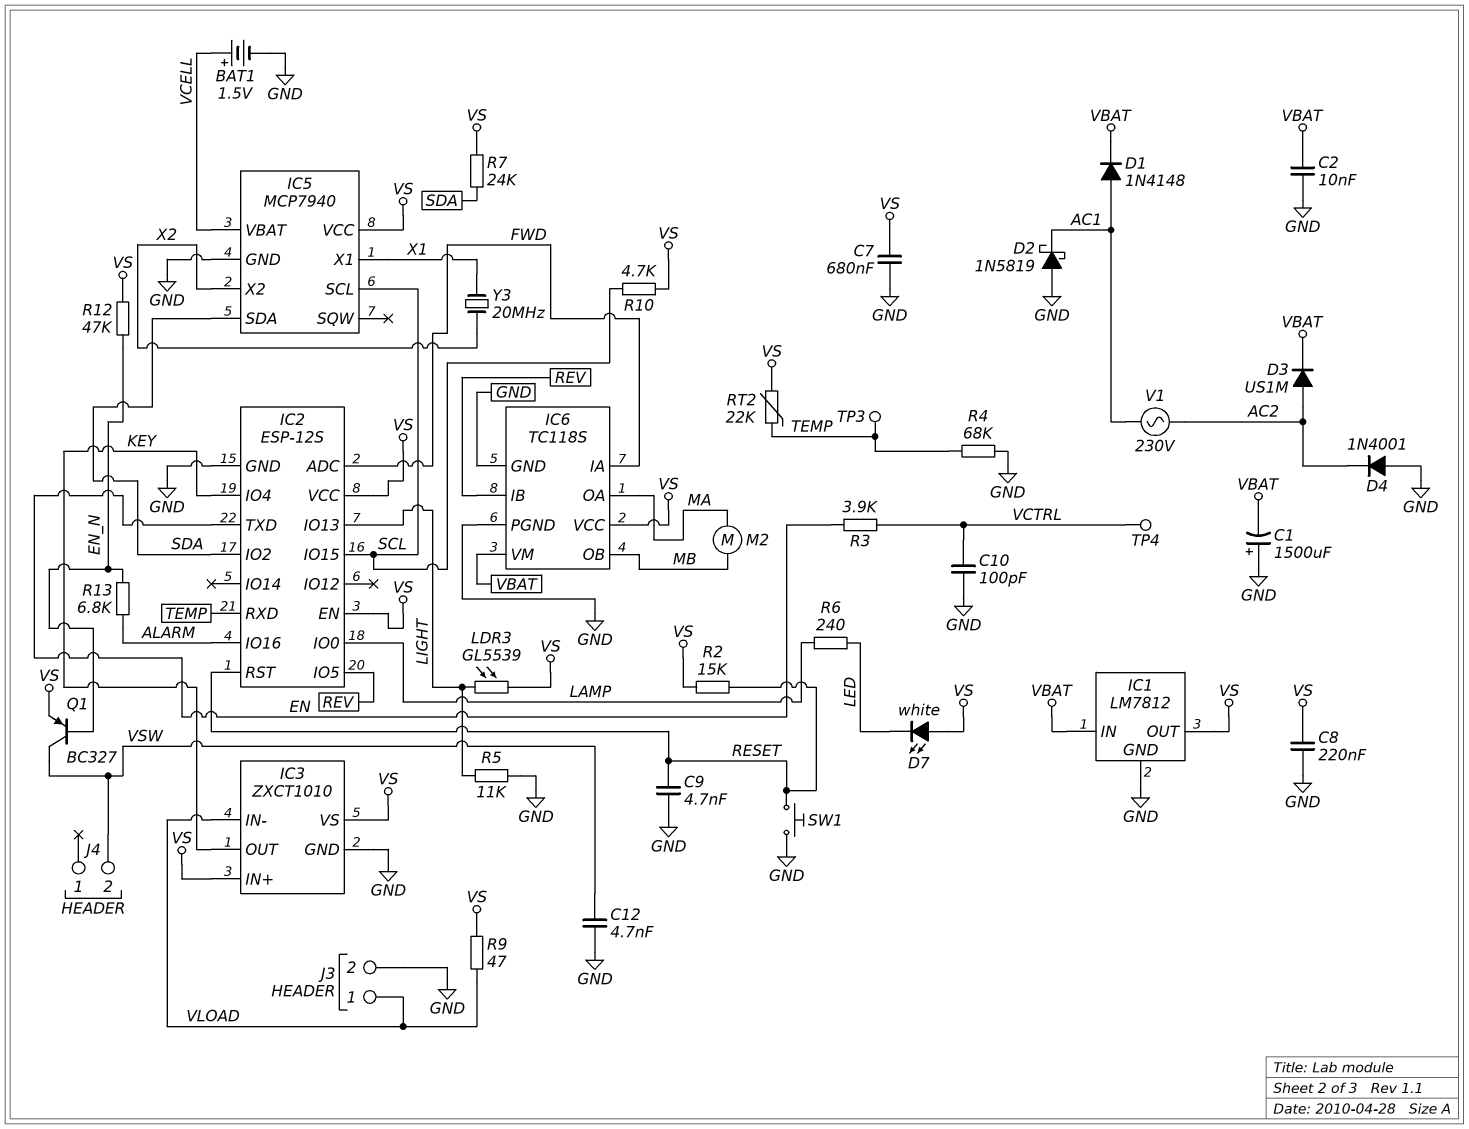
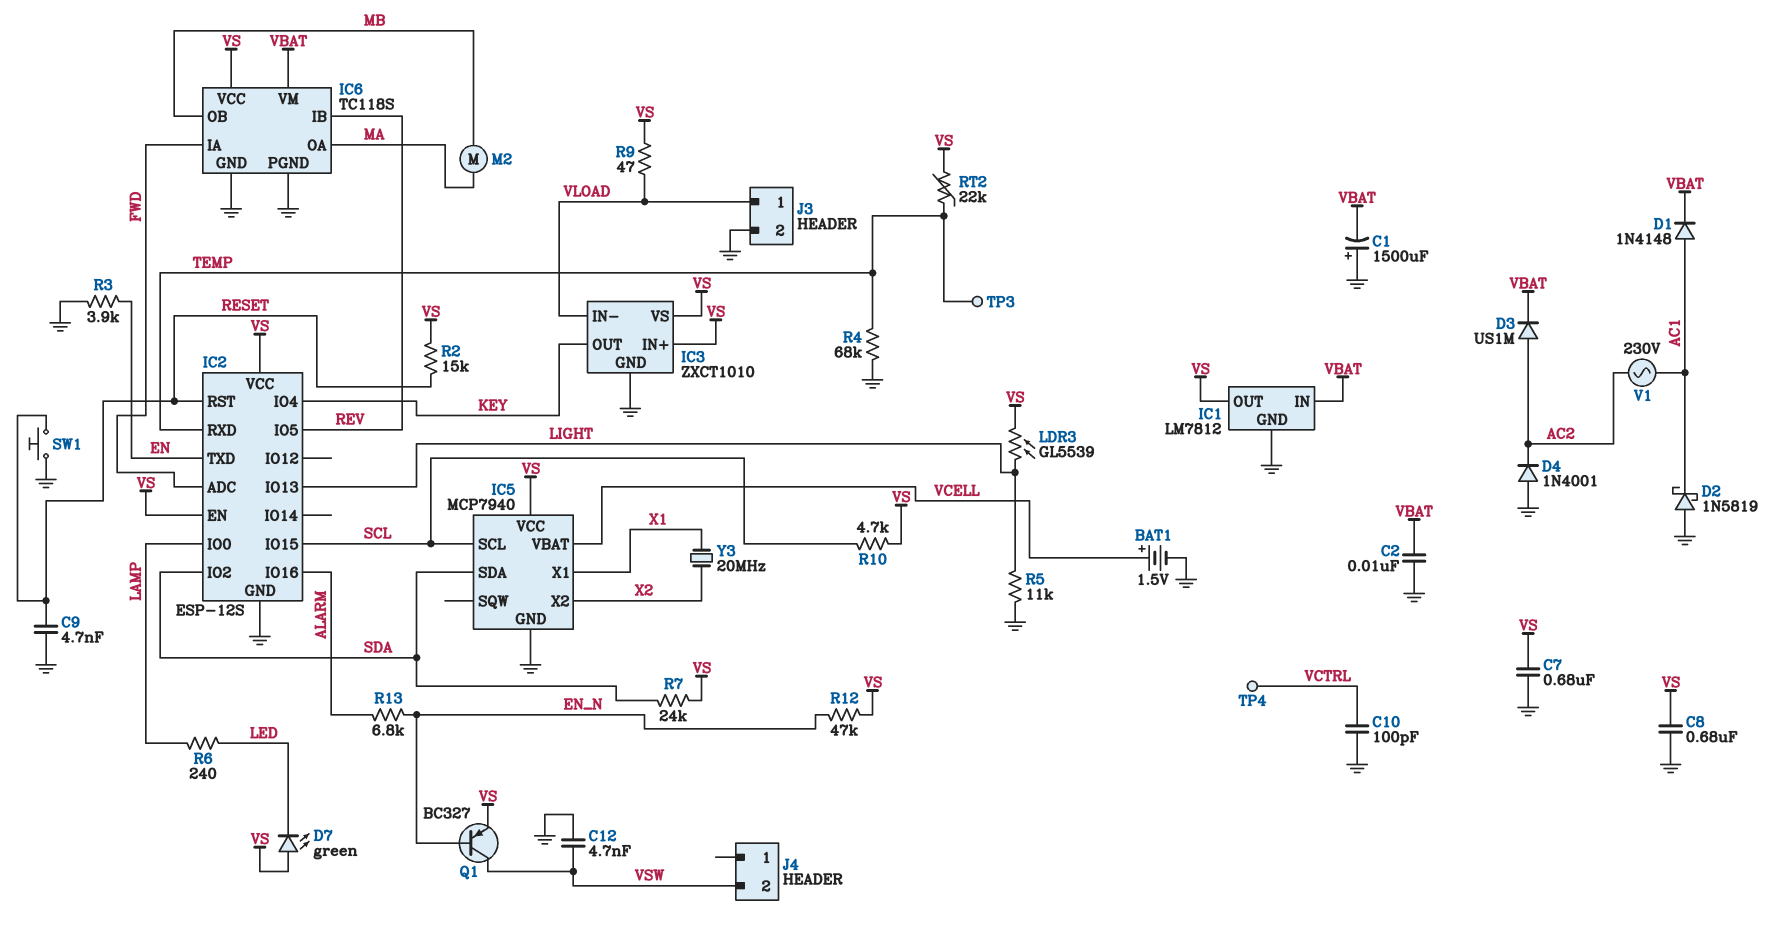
C8: 220nF (GND, VS) -> 680nF (GND, VS)
D7: LED white (A VS, K LED) -> LED green (A VS, K LED)
R3: 3.9k (EN, VCTRL) -> 3.9k (EN, GND)

